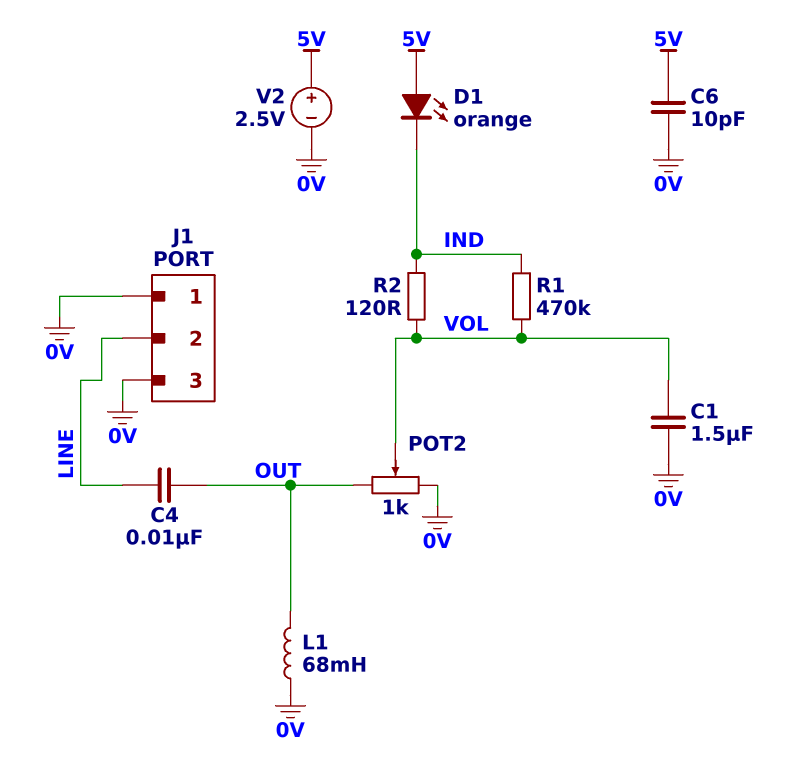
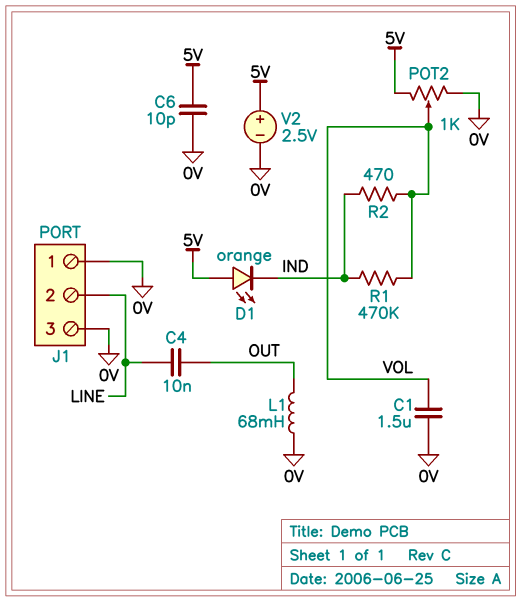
POT2: 1k (0V, OUT, wiper VOL) -> 1k (0V, 5V, wiper VOL)
R2: 120 (IND, VOL) -> 470 (IND, VOL)

